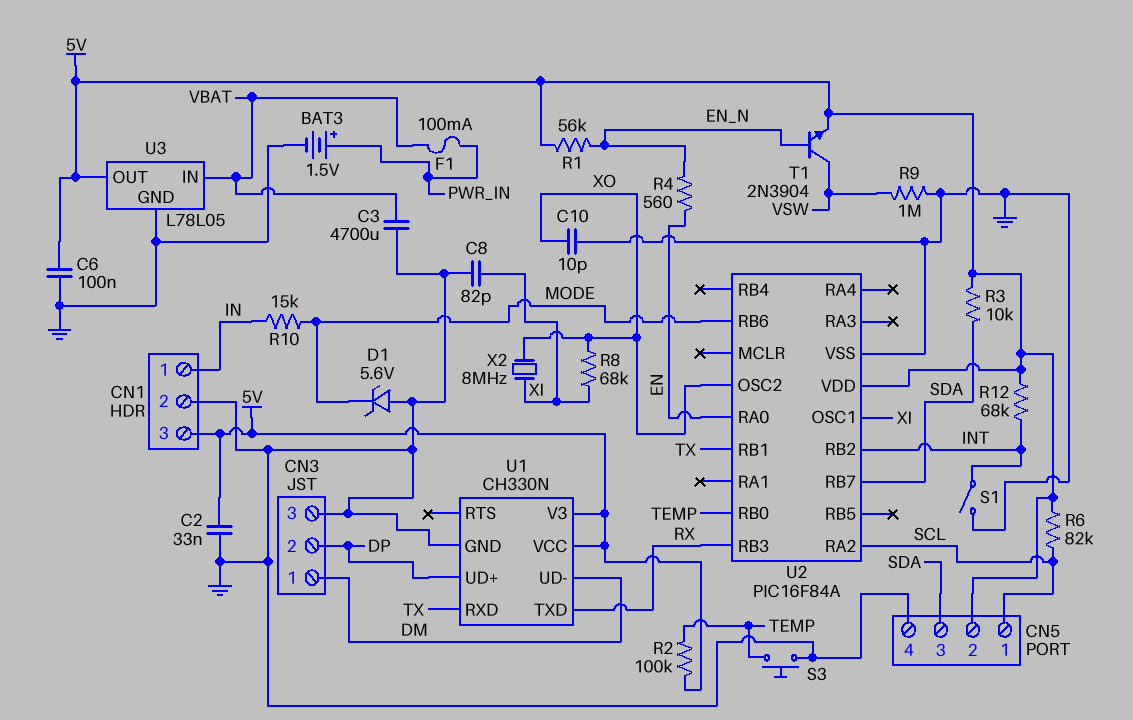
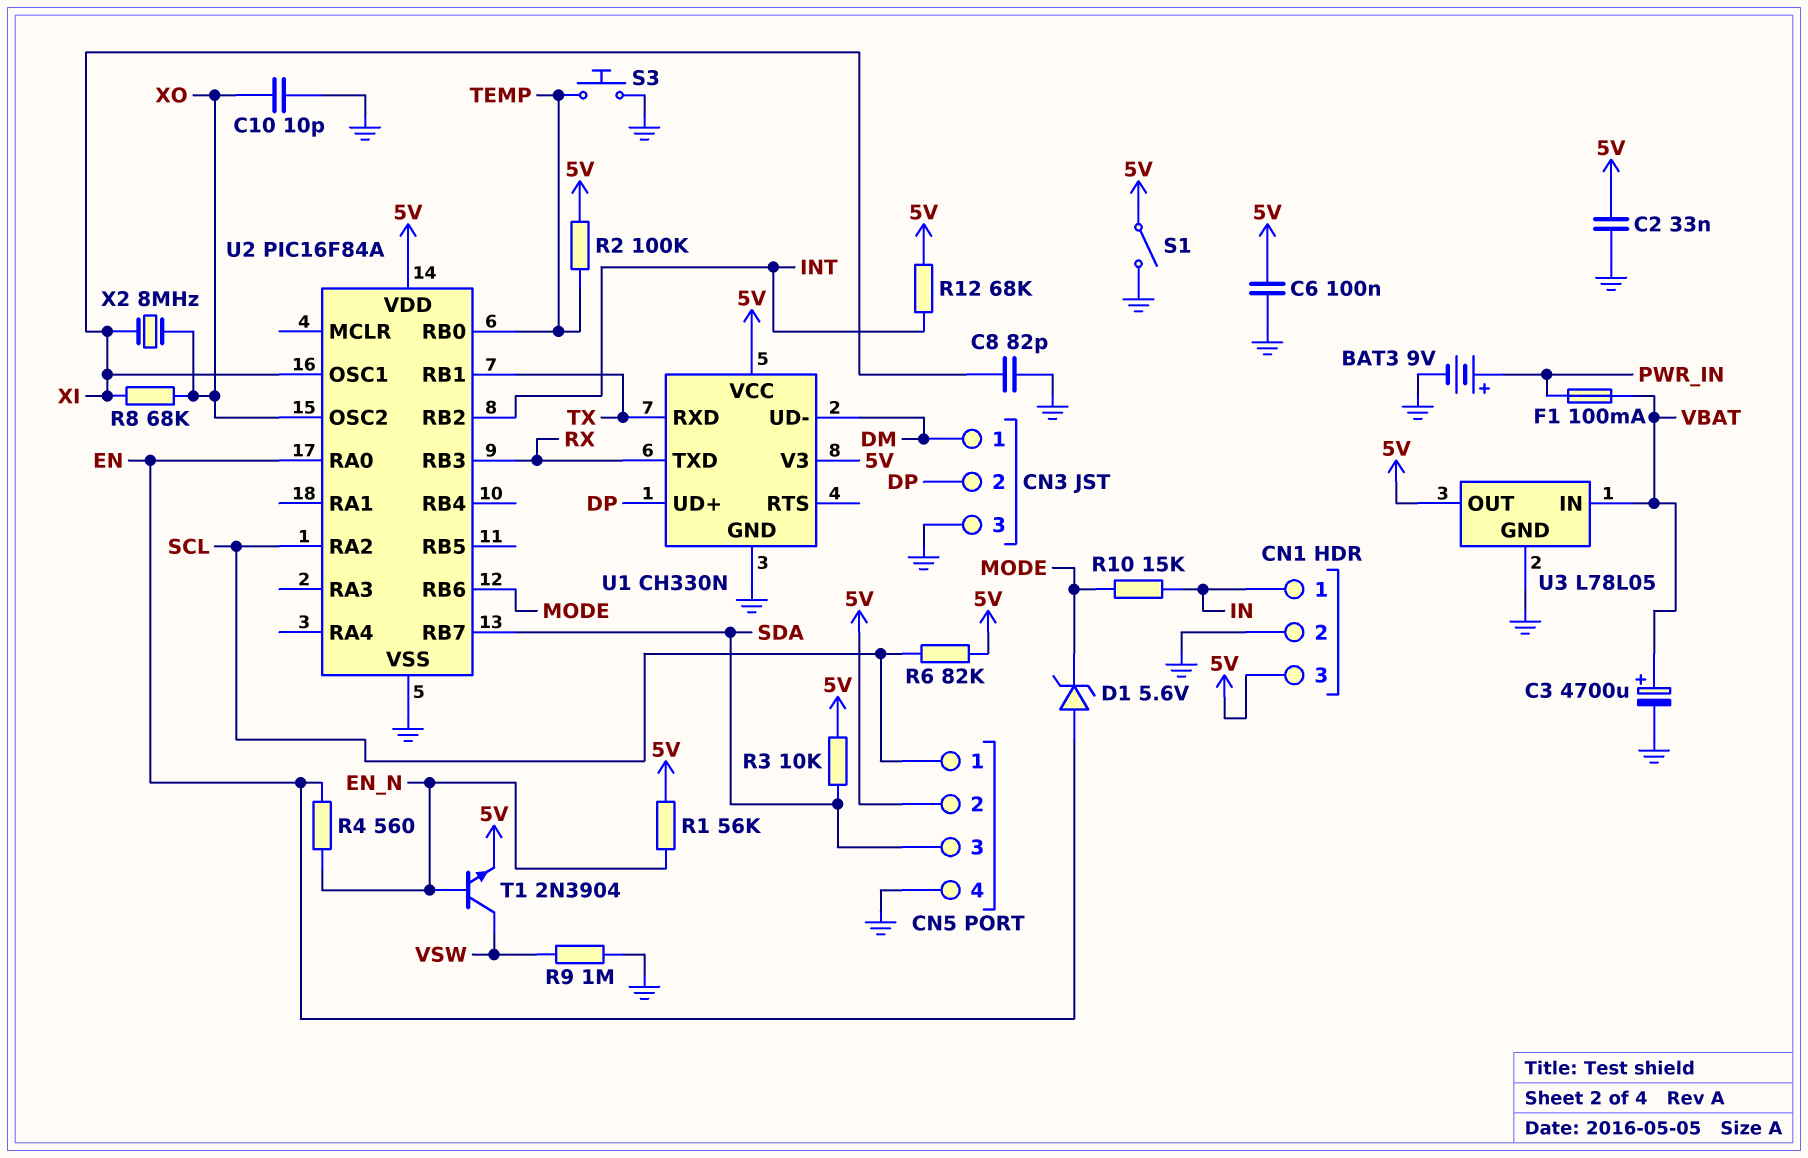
BAT3: 1.5V (plus PWR_IN, minus GND) -> 9V (plus PWR_IN, minus GND)
C3: 4700uF (GND, VBAT) -> 4700uF (plus VBAT, minus GND)
D1: zener 5.6V (A GND, K MODE) -> zener 5.6V (A EN, K MODE)
S1: switch (GND, INT) -> switch (5V, GND)

